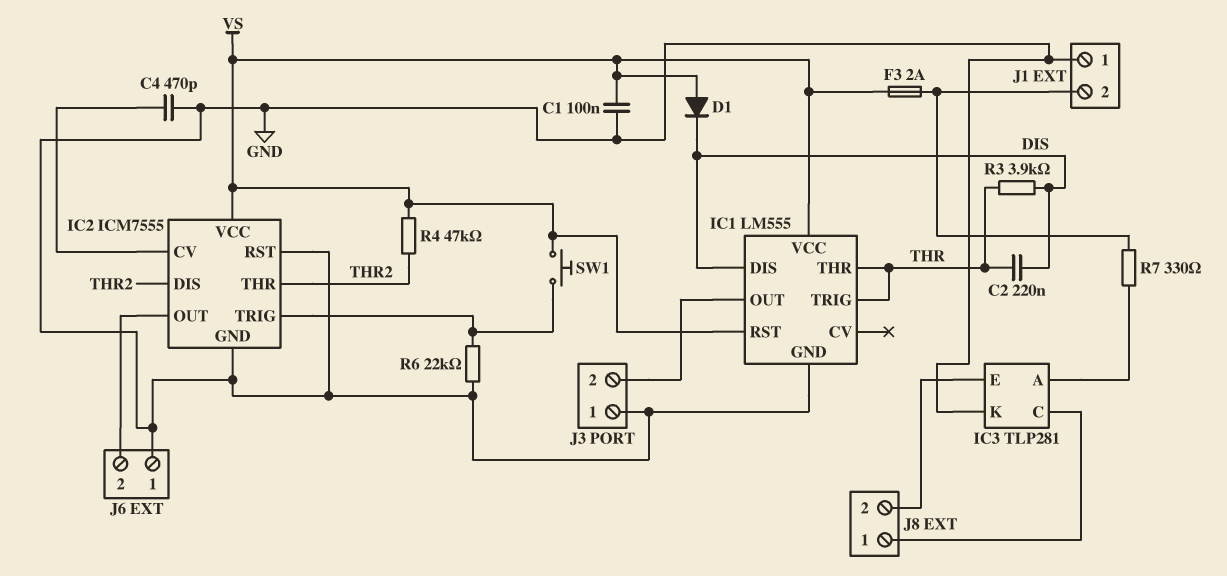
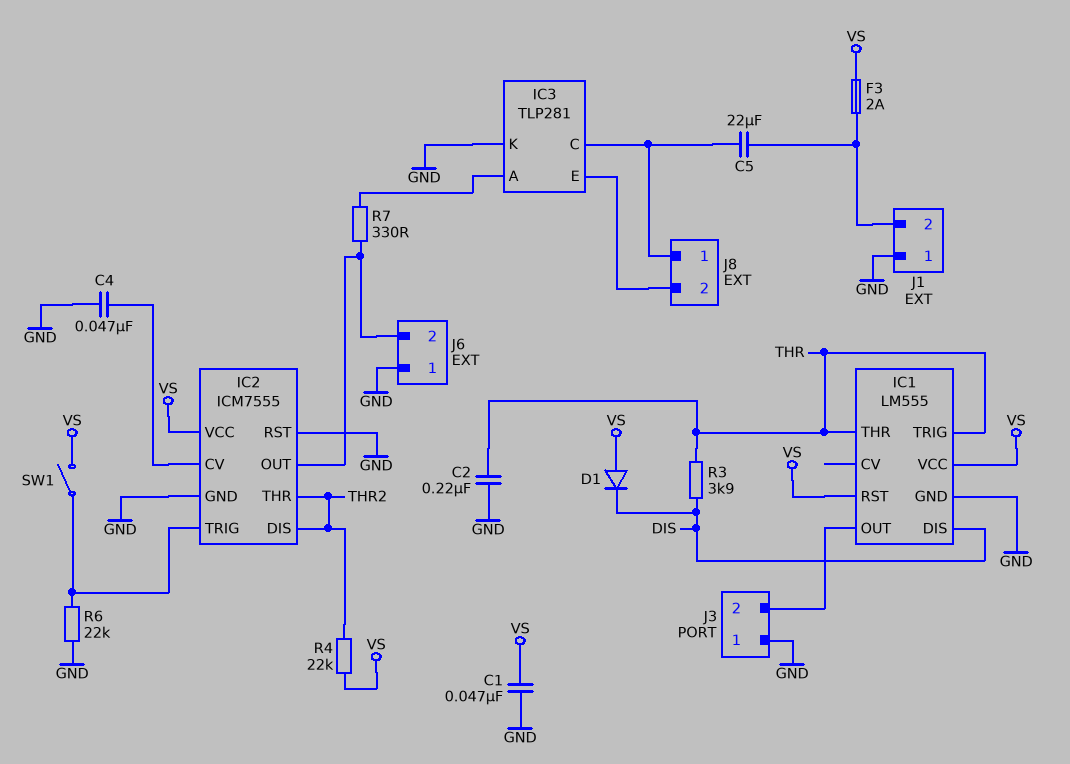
C1: 100nF (GND, VS) -> 47nF (GND, VS)
C2: 220nF (DIS, THR) -> 220nF (GND, THR)
C4: 470pF (GND, IC2/CV) -> 47nF (GND, IC2/CV)
C5: none -> 22uF (IC3/C, J1/2)
R4: 47k (THR2, VS) -> 22k (THR2, VS)
R7: 330 (IC3/A, J1/2) -> 330 (IC2/OUT, IC3/A)
SW1: button (IC2/TRIG, VS) -> switch (IC2/TRIG, VS)

